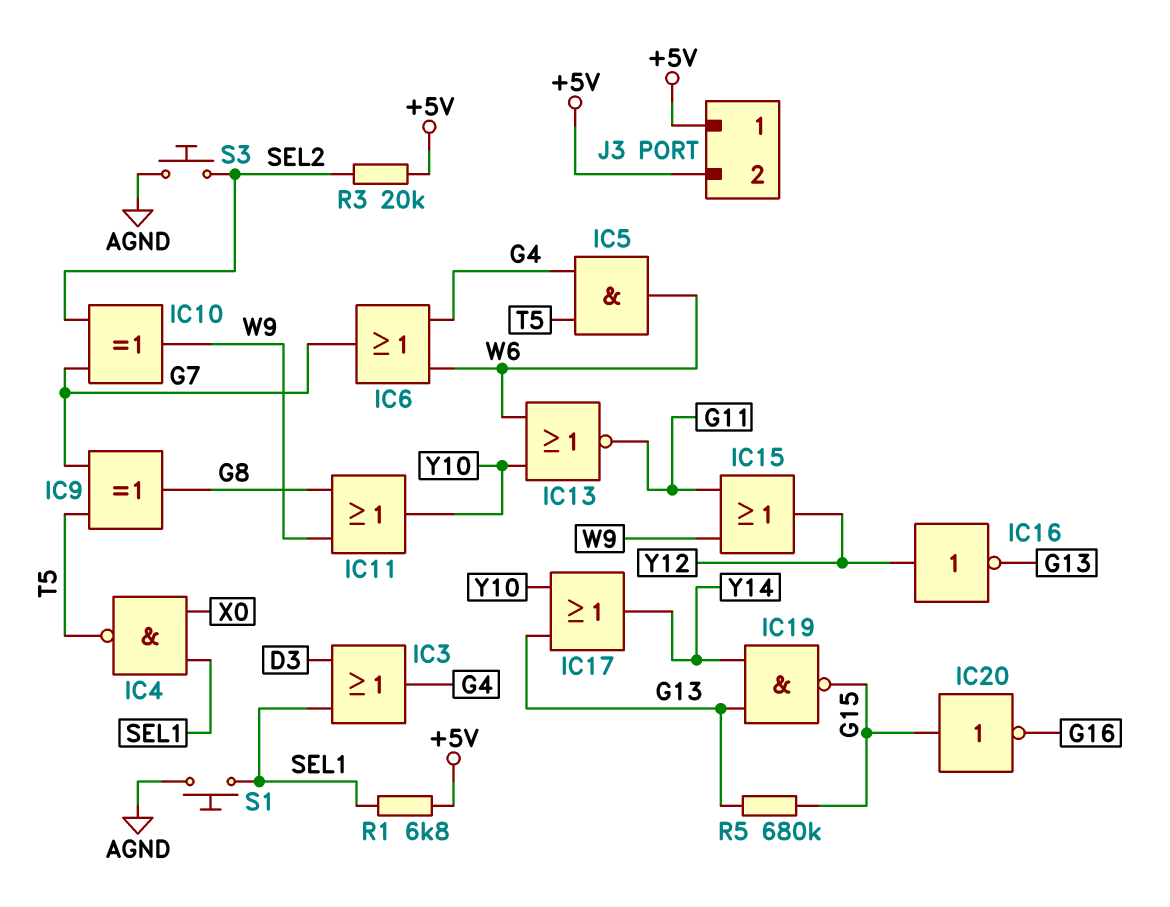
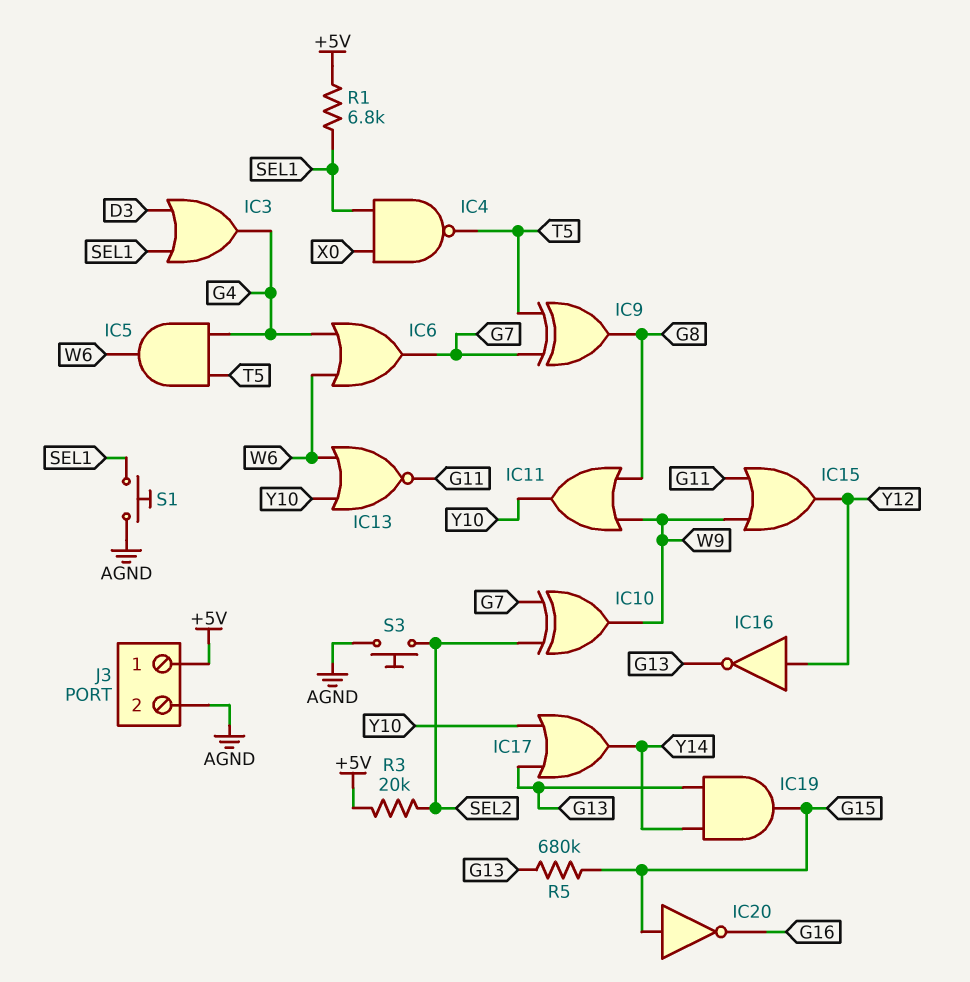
IC19: NAND (in G13, in Y14, out G15) -> AND (in G13, in Y14, out G15)
J3 pin 2: +5V -> AGND

